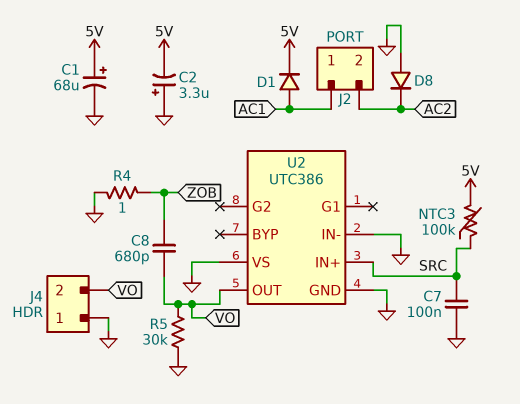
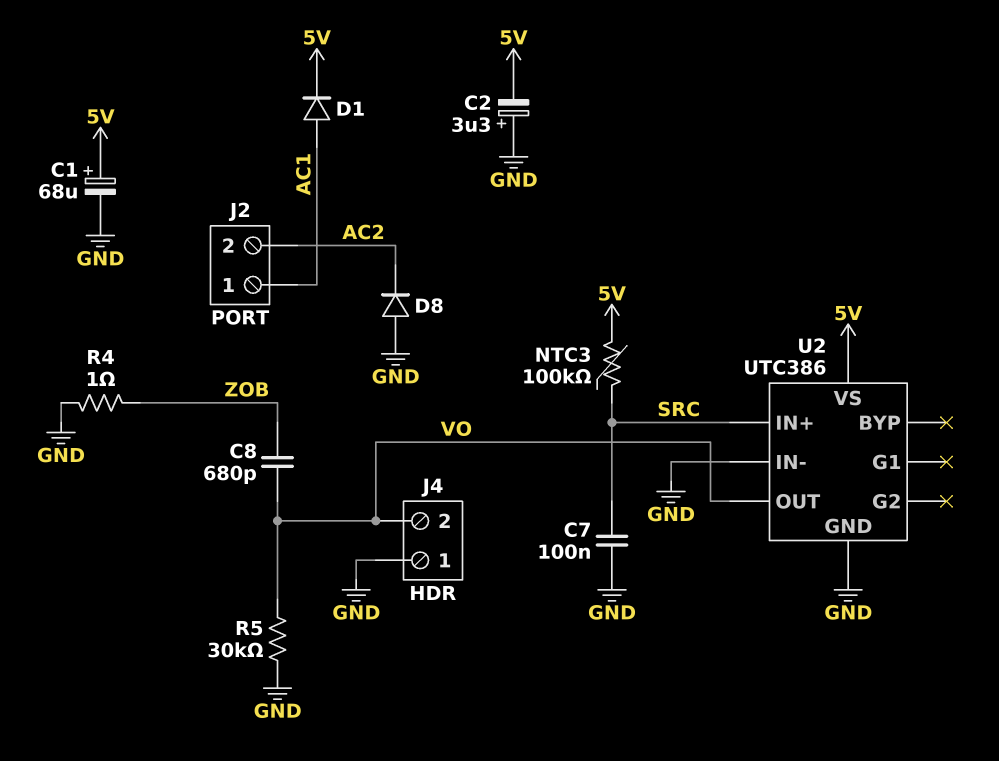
U2 pin VS: GND -> 5V

